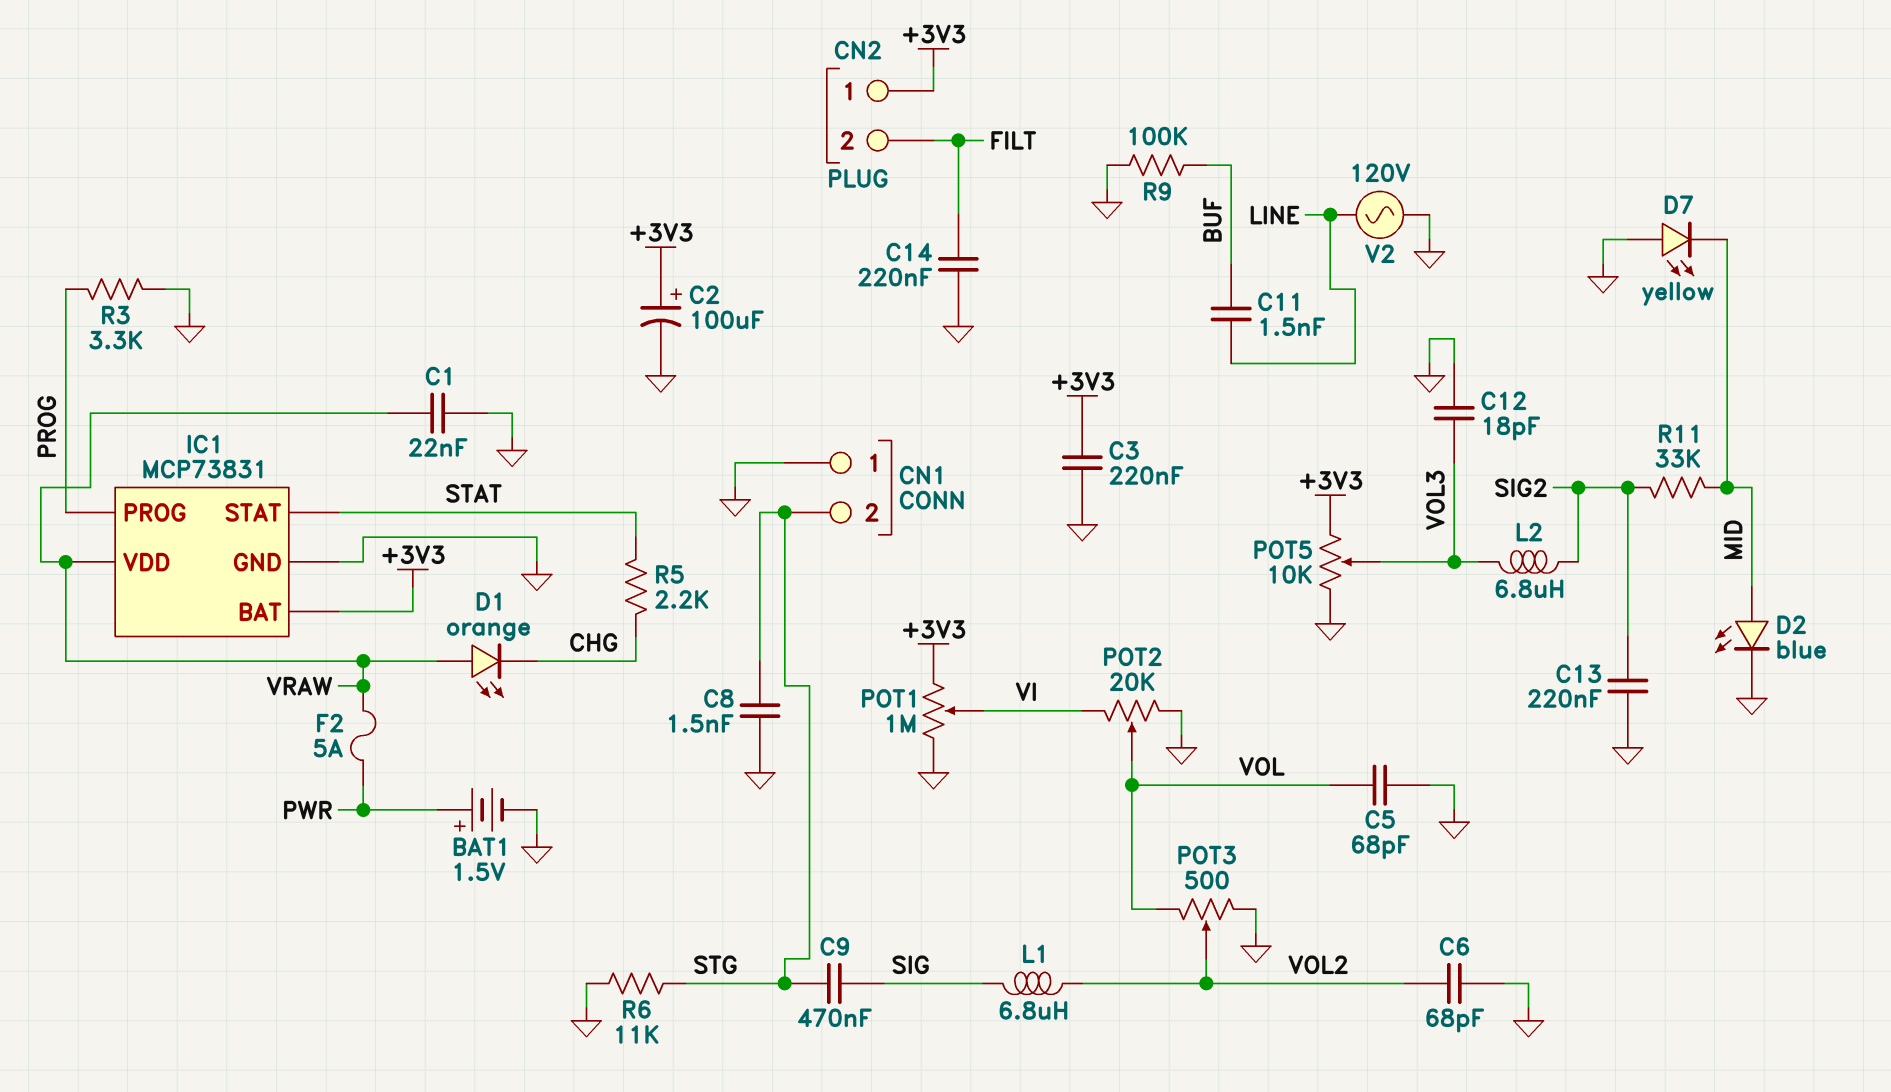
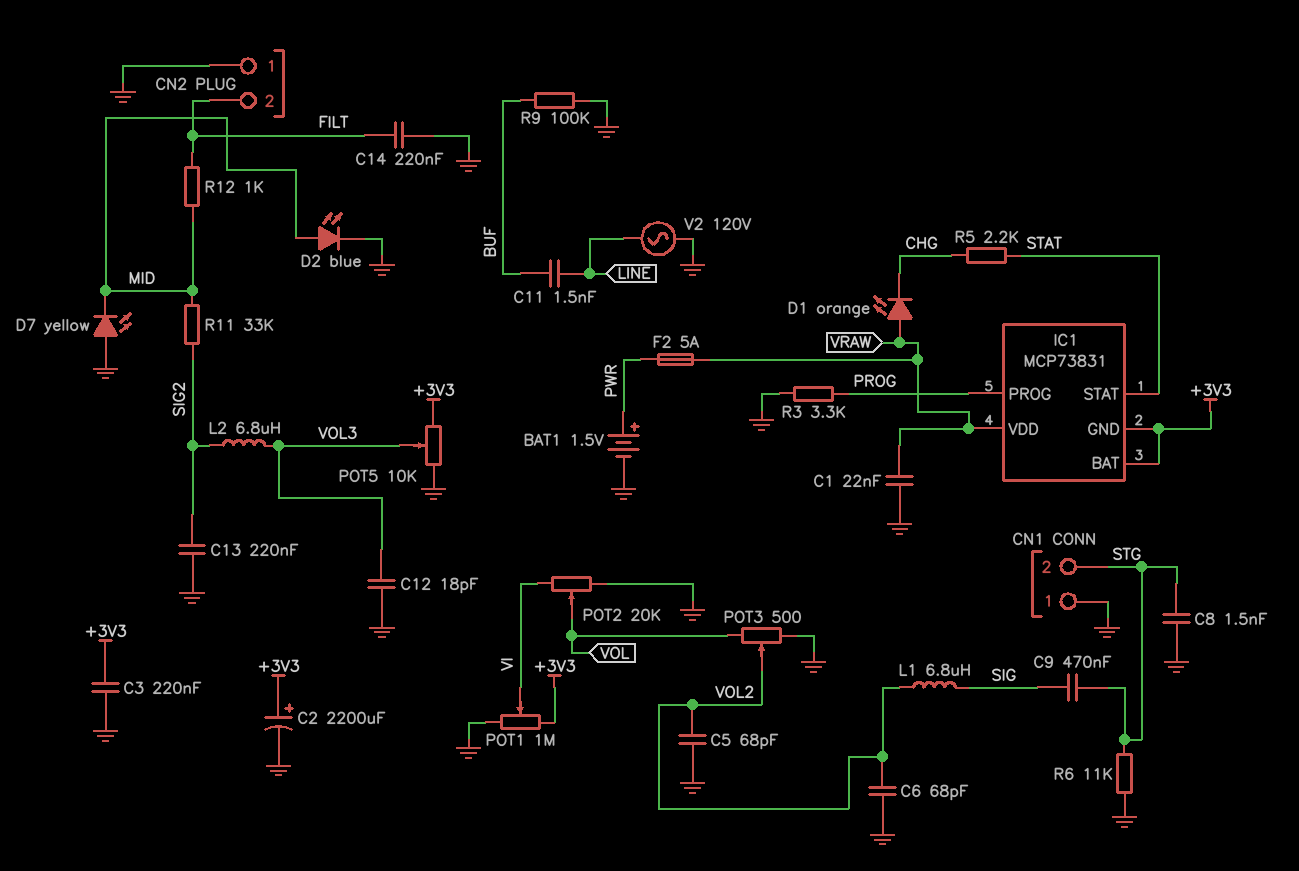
C2: 100uF (plus +3V3, minus GND) -> 2200uF (plus +3V3, minus GND)
C5: 68pF (GND, VOL) -> 68pF (GND, VOL2)
CN2 pin 1: +3V3 -> GND
IC1 pin GND: GND -> +3V3
R12: none -> 1k (FILT, MID)

